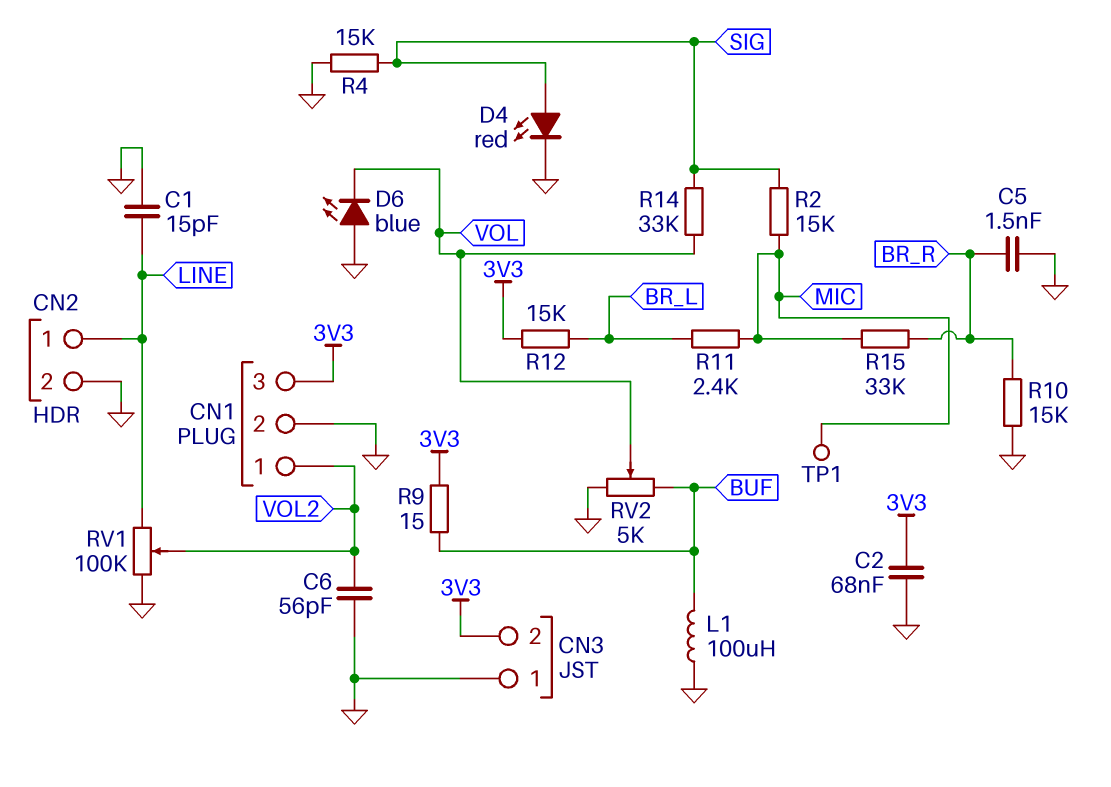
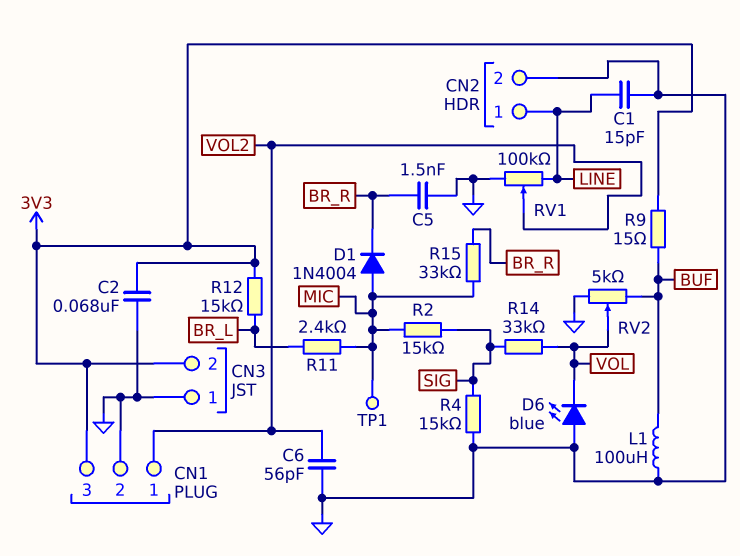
D1: none -> diode 1N4004 (A MIC, K BR_R)
D4: LED red (A SIG, K GND) -> none
R10: 15k (BR_R, GND) -> none

